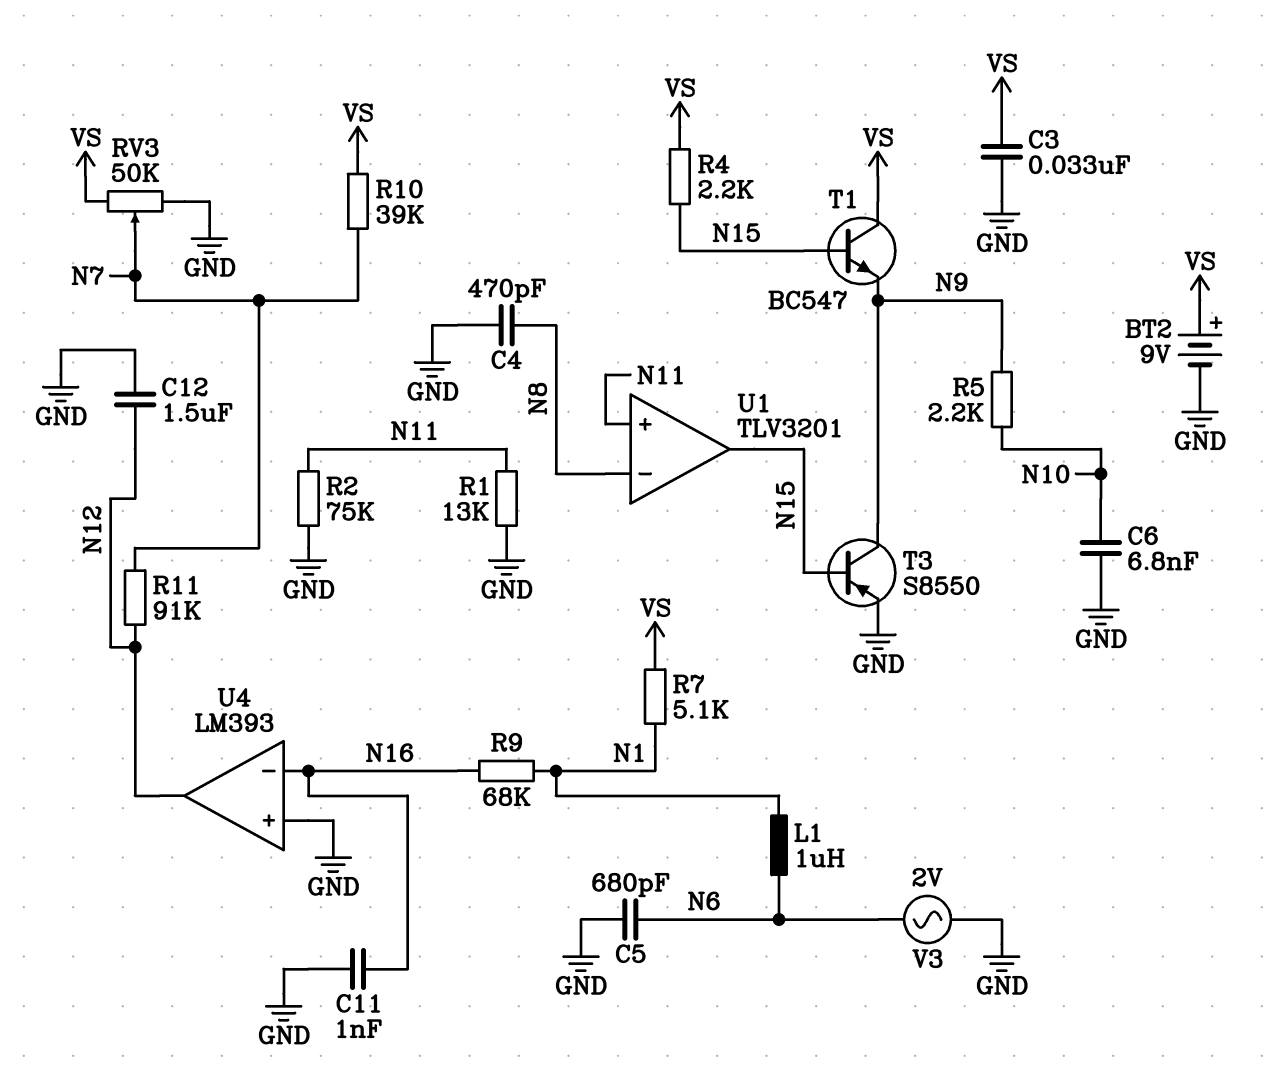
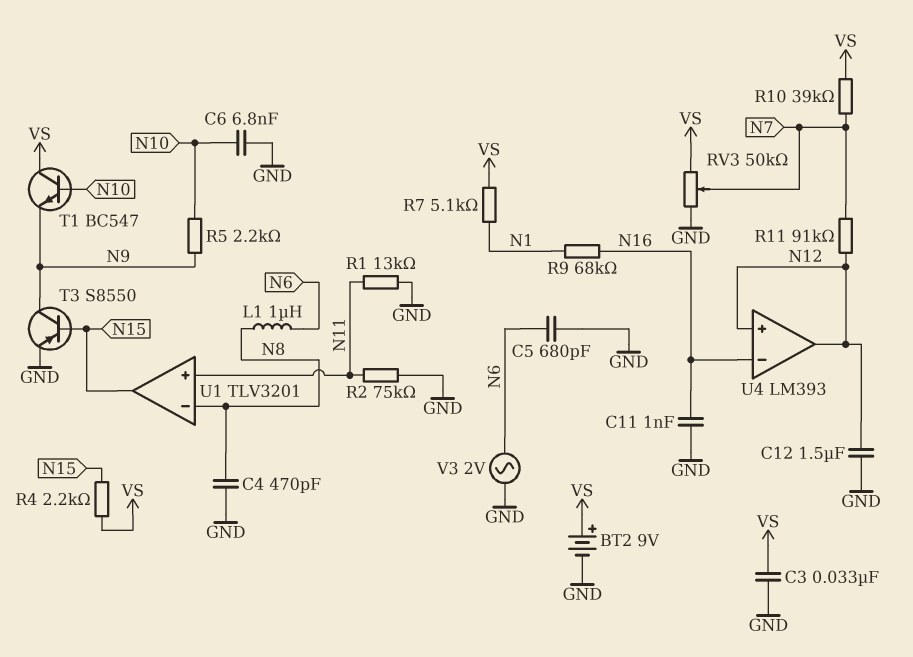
L1: 1uH (N1, N6) -> 1uH (N6, N8)
T1: NPN BC547 (B N15, C VS, E N9) -> NPN BC547 (B N10, C VS, E N9)
U4 pin in+: GND -> N12

